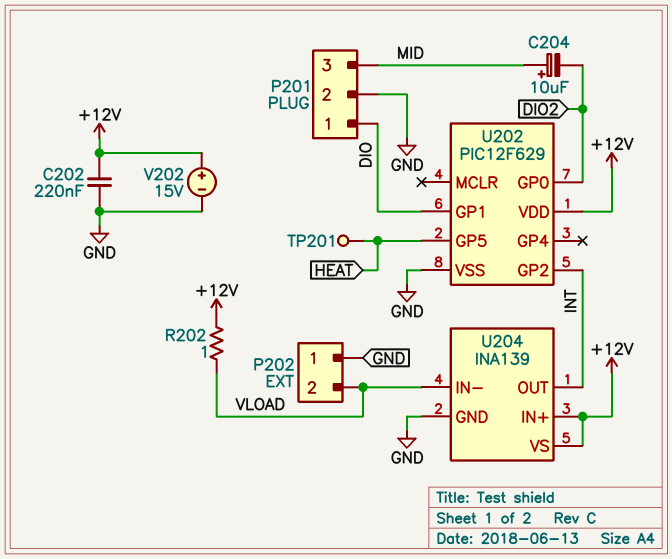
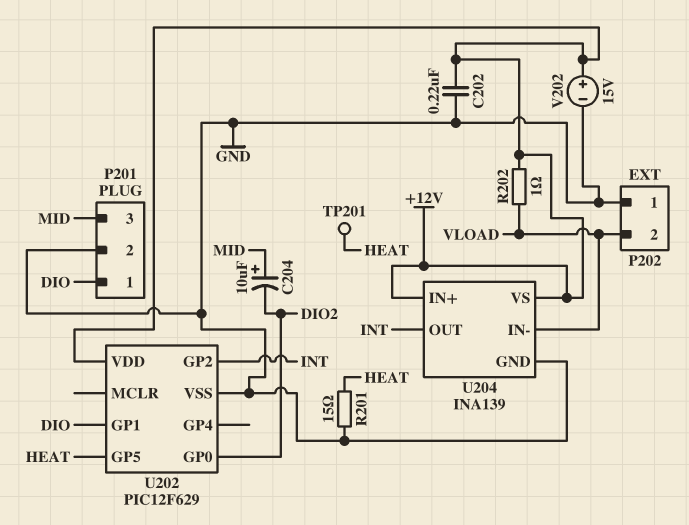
R201: none -> 15 (GND, HEAT)

